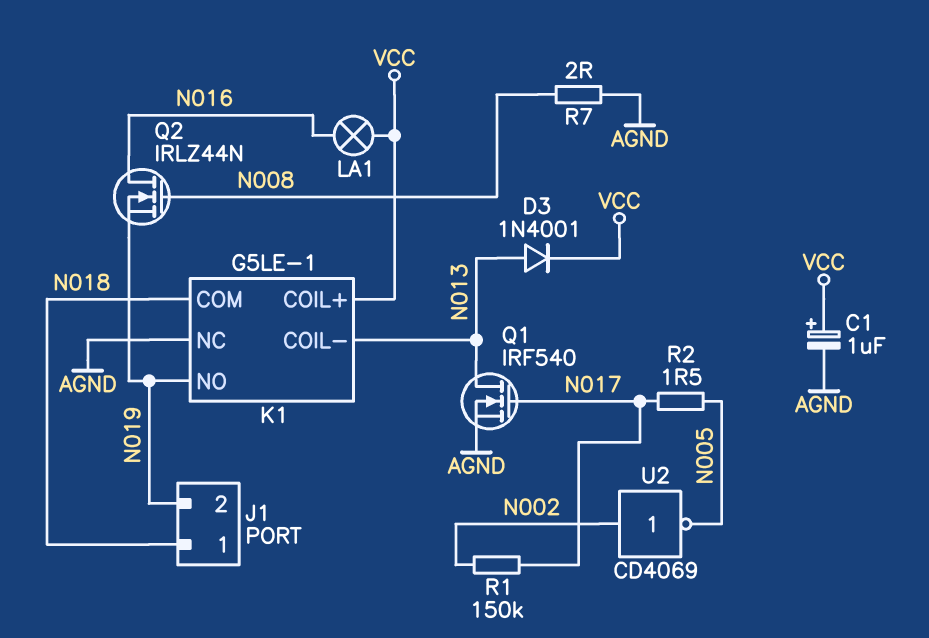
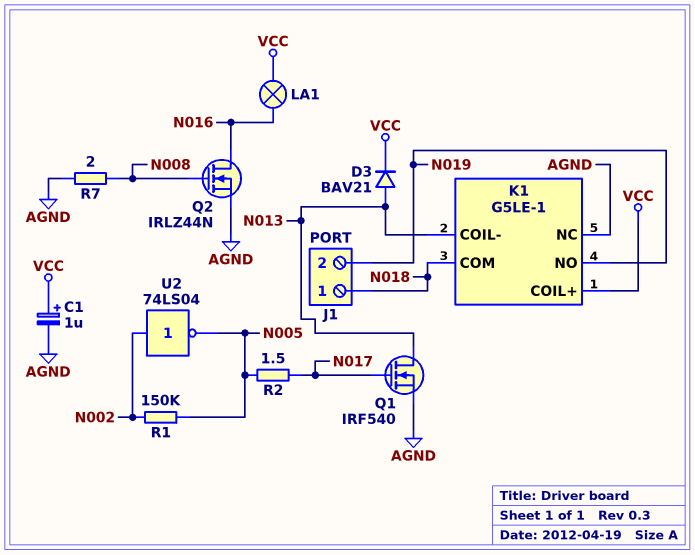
D3: diode 1N4001 (A N013, K VCC) -> diode BAV21 (A N013, K VCC)
Q2: NMOS IRLZ44N (G N008, D N016, S N019) -> NMOS IRLZ44N (G N008, D N016, S AGND)
R1: 150k (N002, N017) -> 150k (N002, N005)
U2: NOT CD4069 (in N002, out N005) -> NOT 74LS04 (in N002, out N005)

